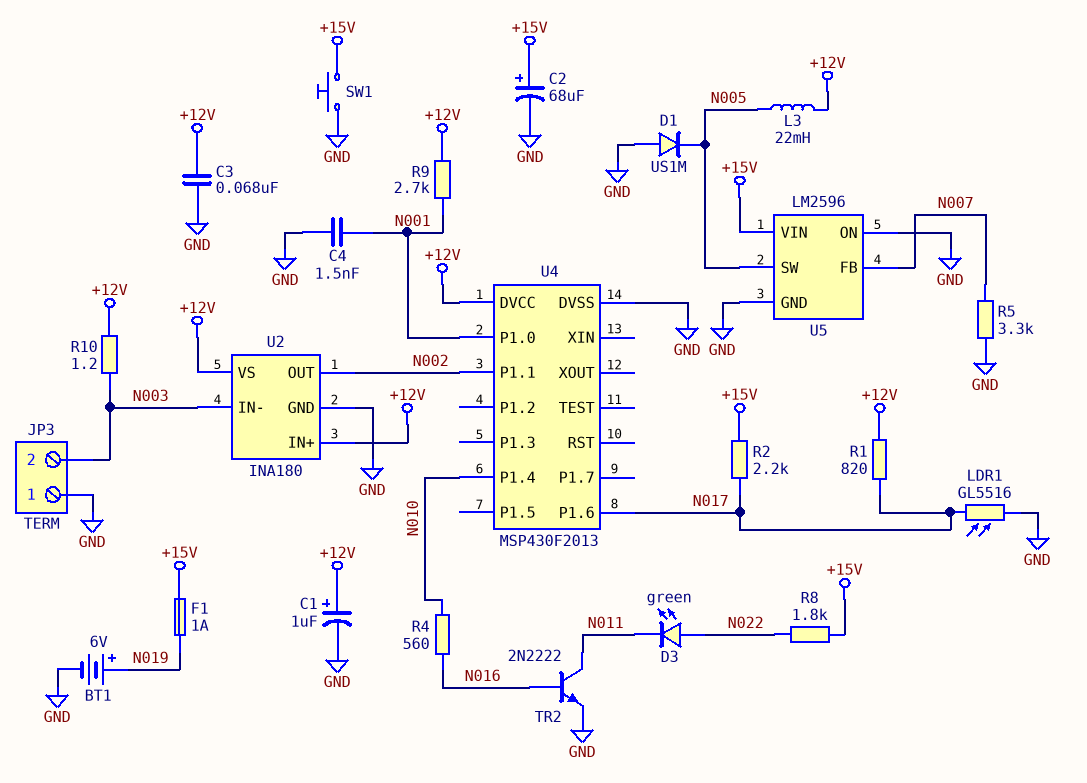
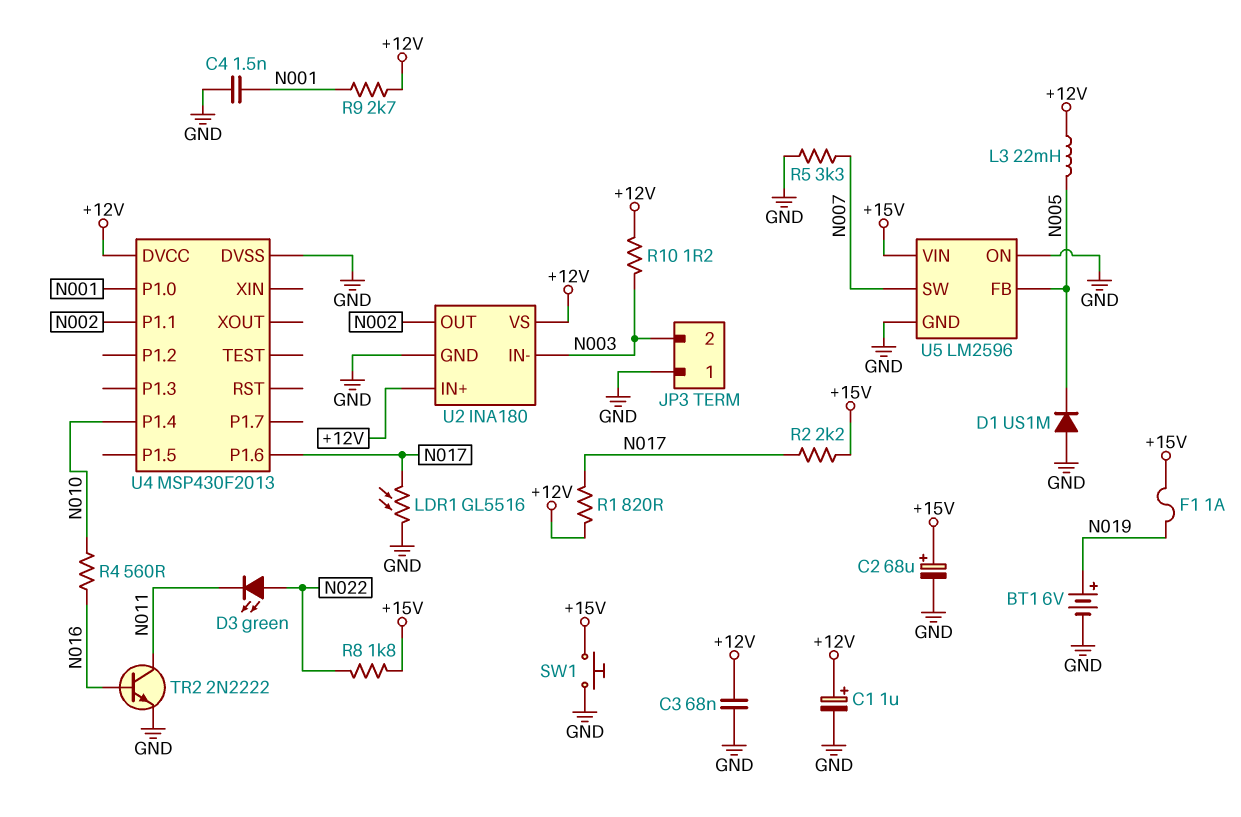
U5 pin FB: N007 -> N005
U5 pin SW: N005 -> N007

